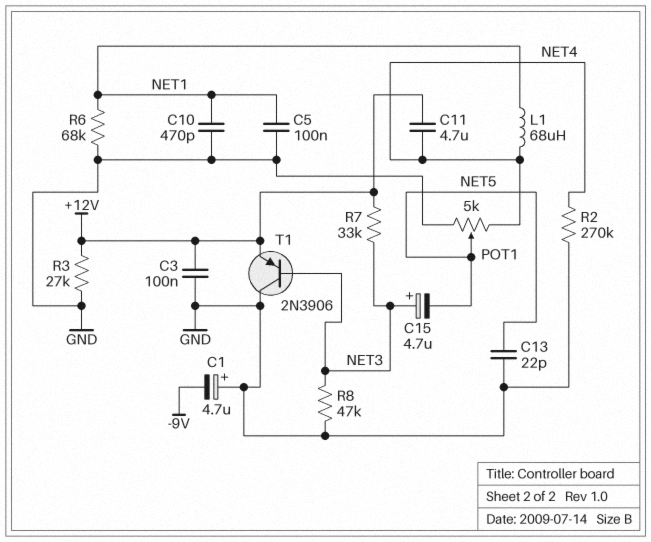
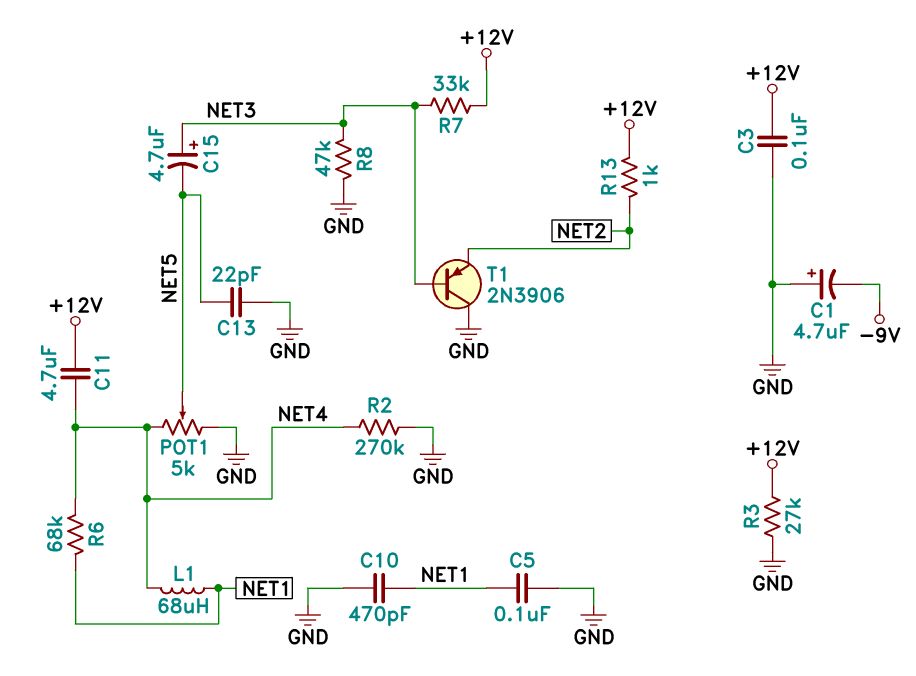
R6: 68k (GND, NET1) -> 68k (NET1, NET4)
R13: none -> 1k (+12V, NET2)
T1: PNP 2N3906 (B NET3, C GND, E +12V) -> PNP 2N3906 (B NET3, C GND, E NET2)

